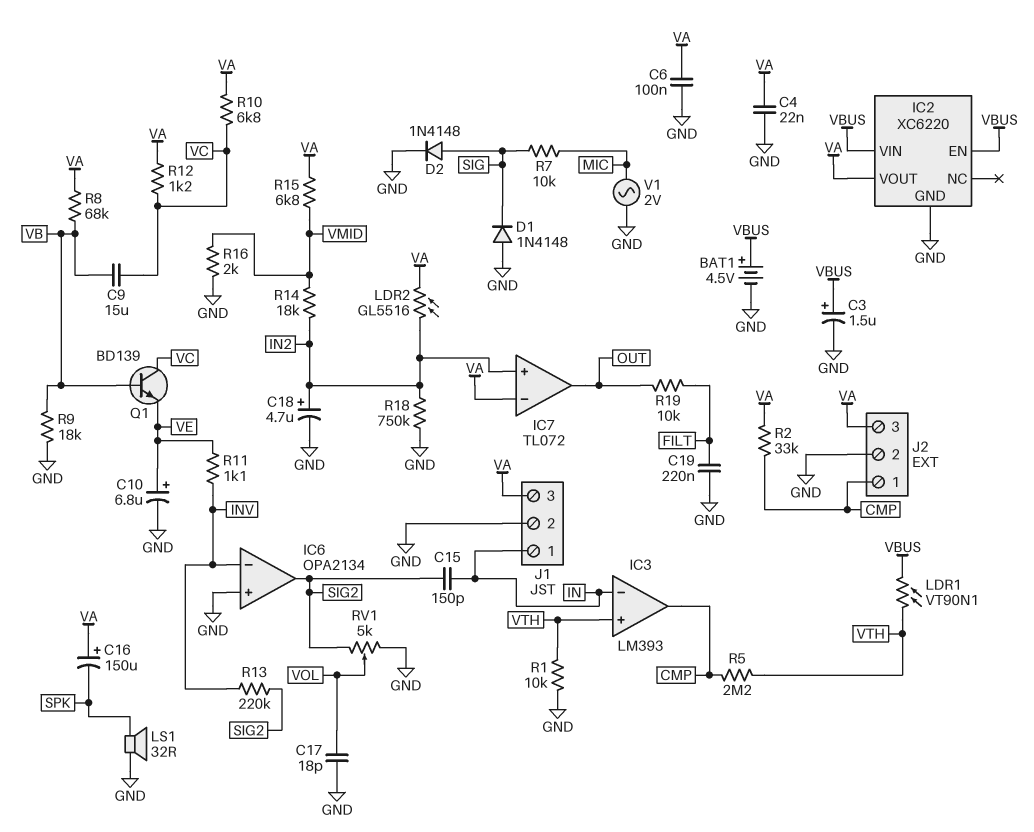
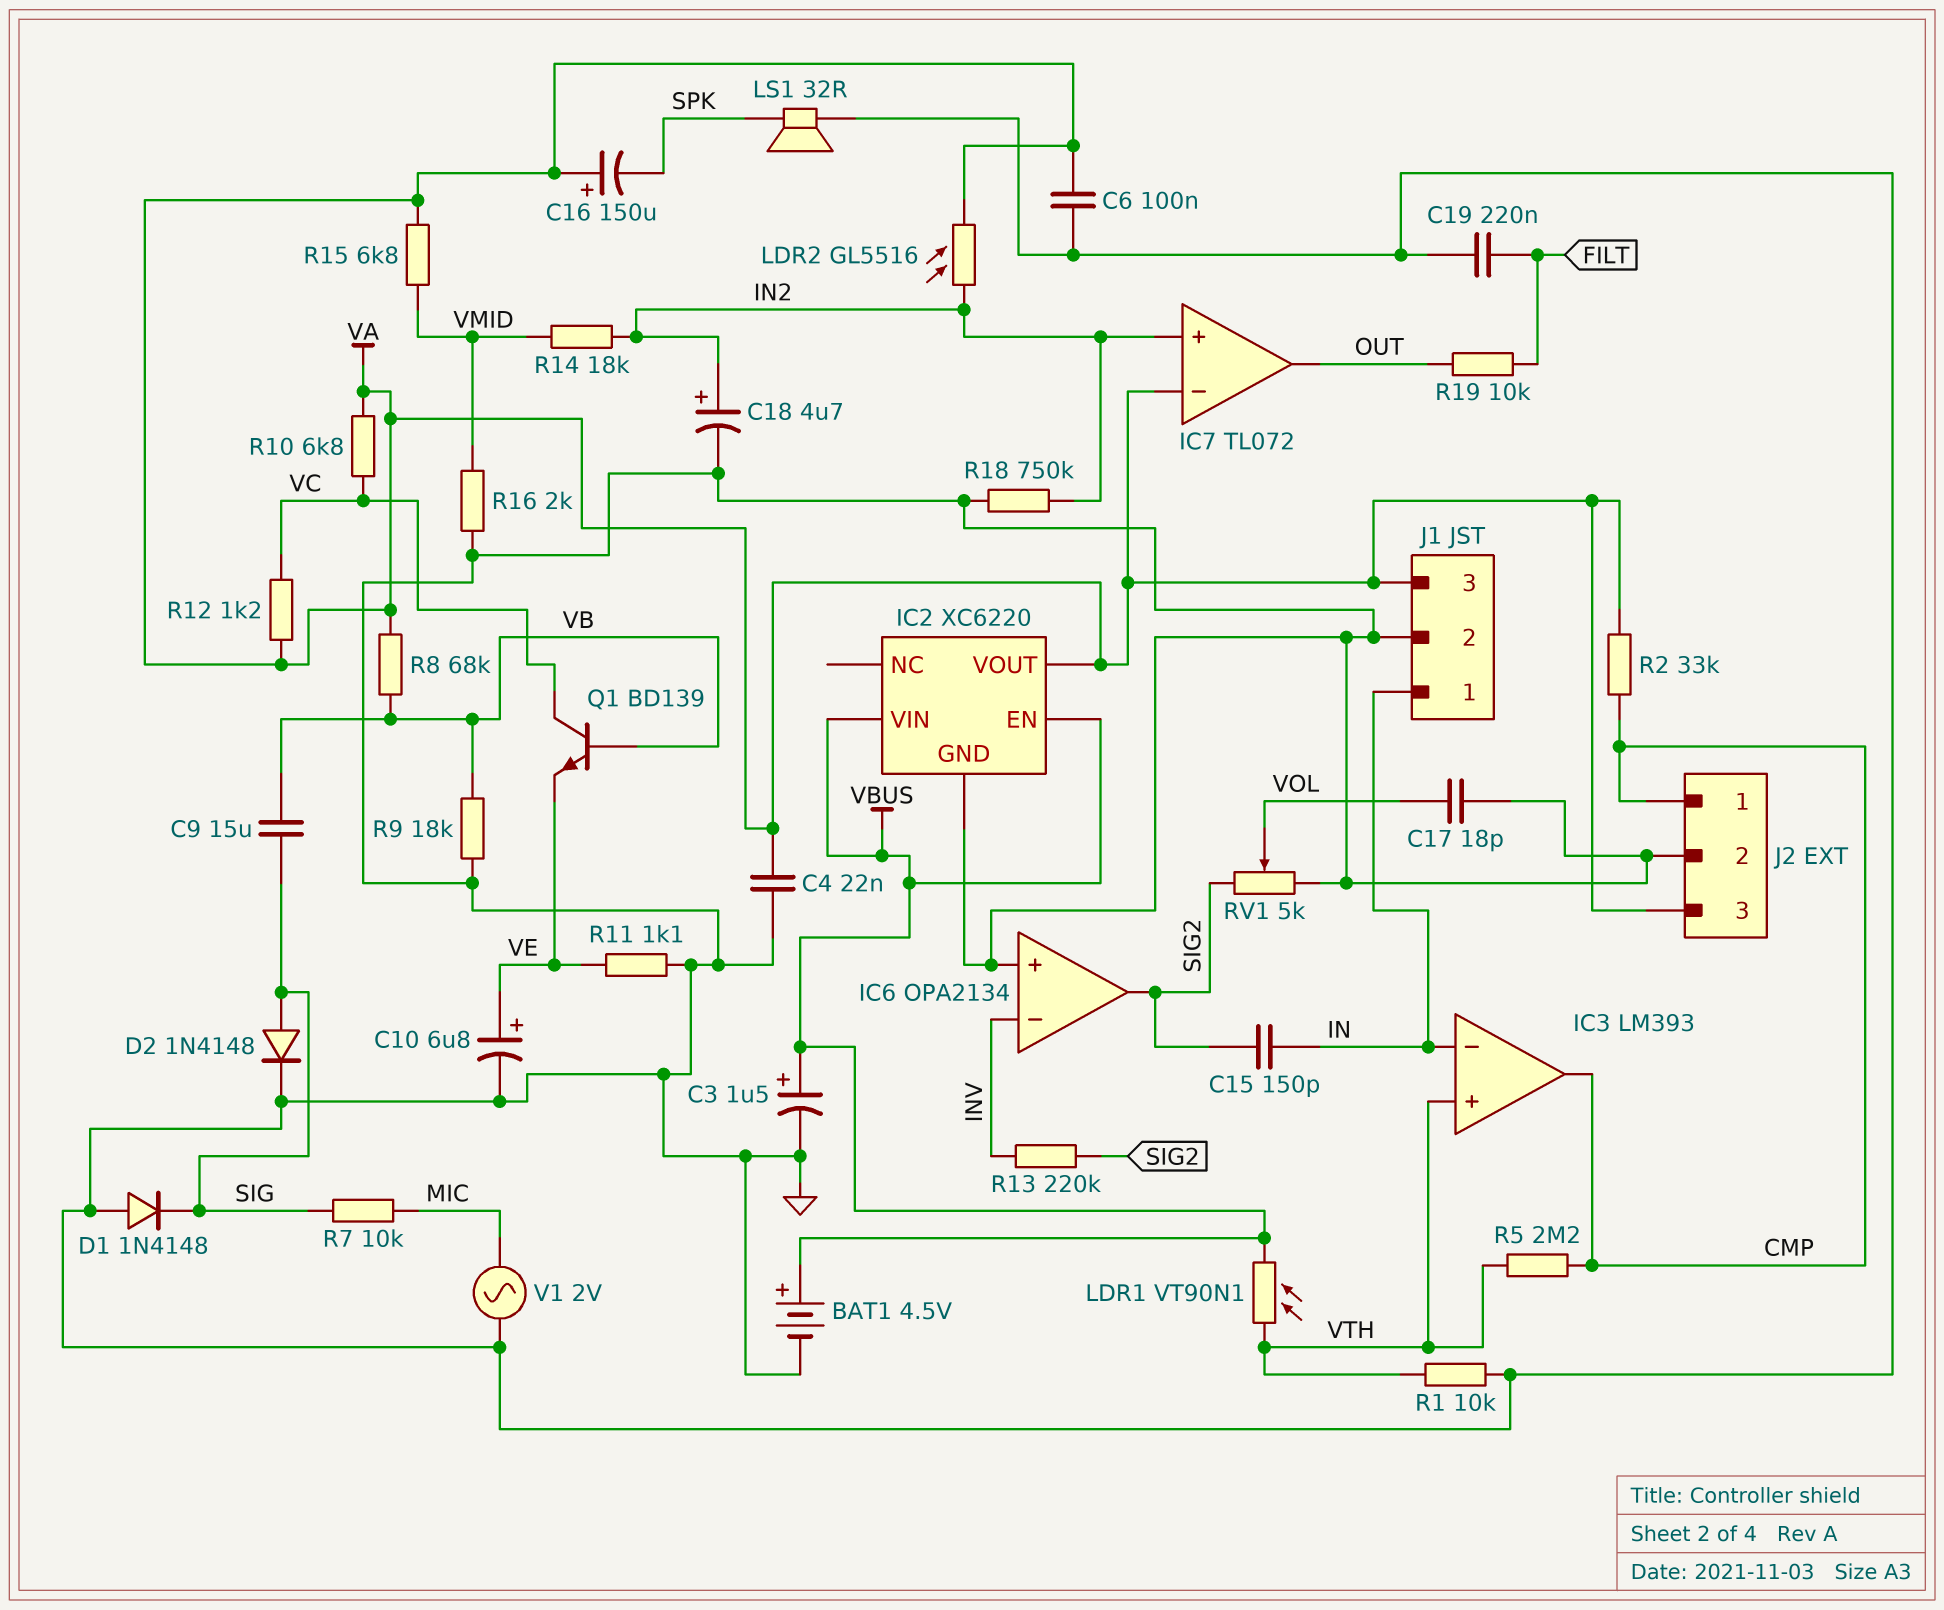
C9: 15uF (VB, VC) -> 15uF (SIG, VB)
R11: 1.1k (INV, VE) -> 1.1k (GND, VE)

